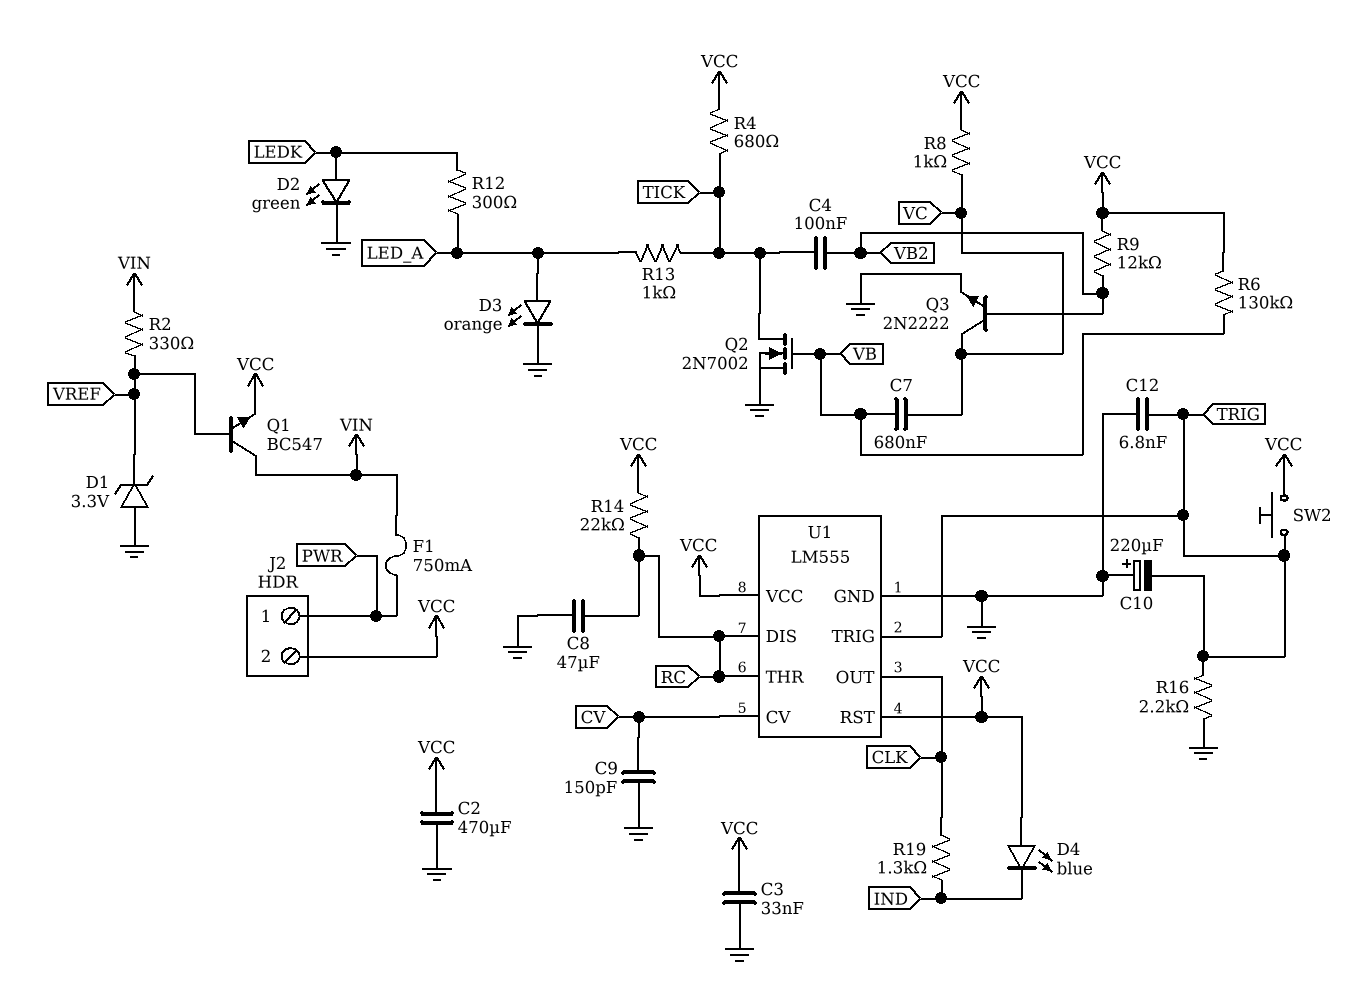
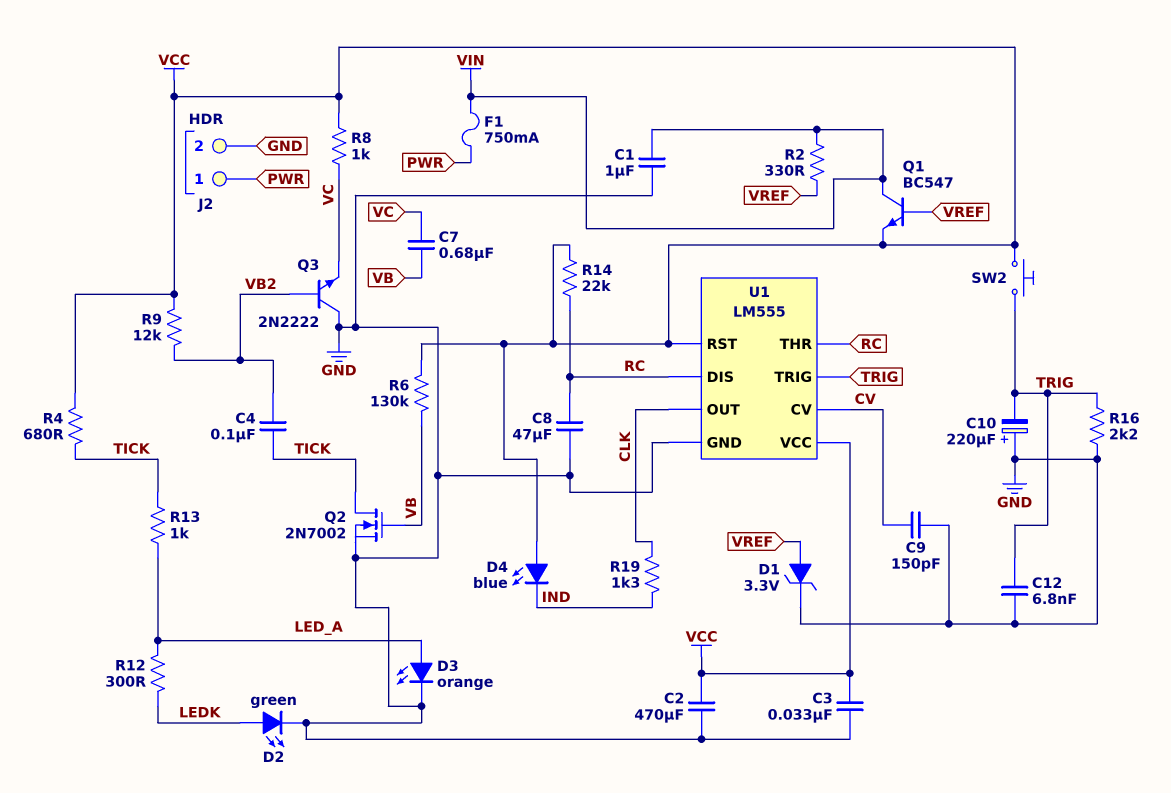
C1: none -> 1uF (GND, VIN)
D1: zener 3.3V (A GND, K VREF) -> zener 3.3V (A VREF, K GND)
J2 pin 2: VCC -> GND
Q3: NPN 2N2222 (B VB2, C VC, E GND) -> NPN 2N2222 (B VB2, C GND, E VC)

